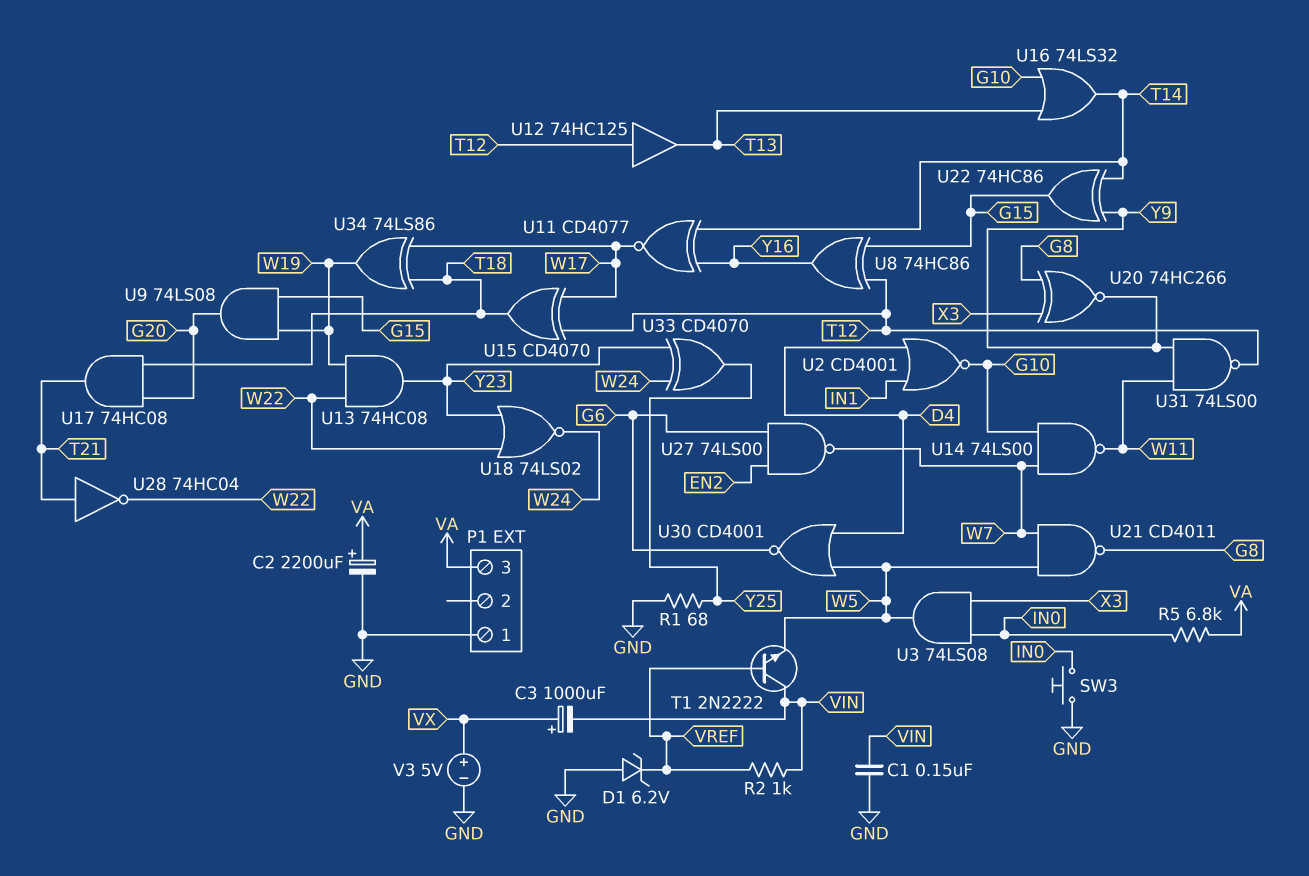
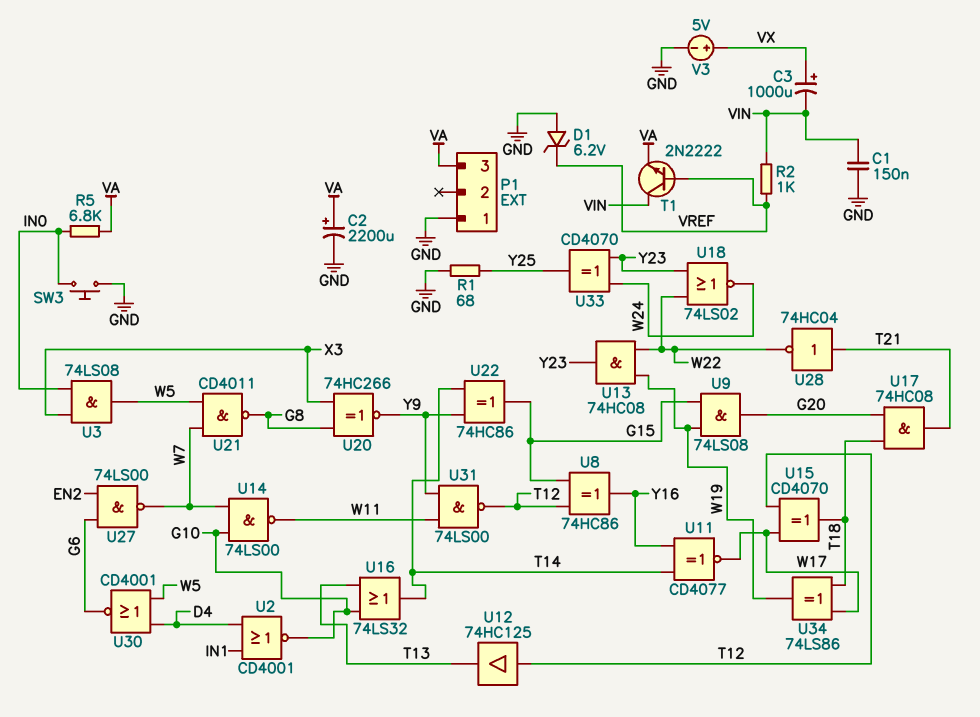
T1: NPN 2N2222 (B VREF, C VIN, E W5) -> NPN 2N2222 (B VREF, C VIN, E VA)

